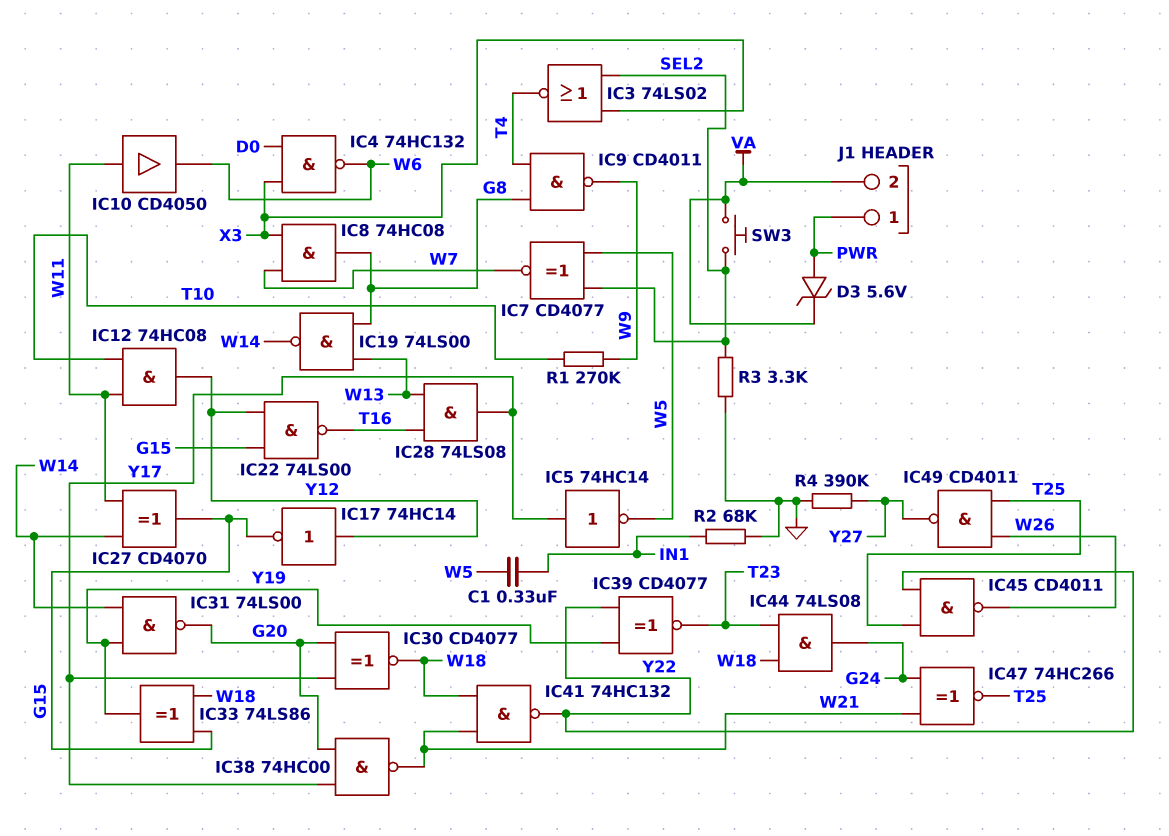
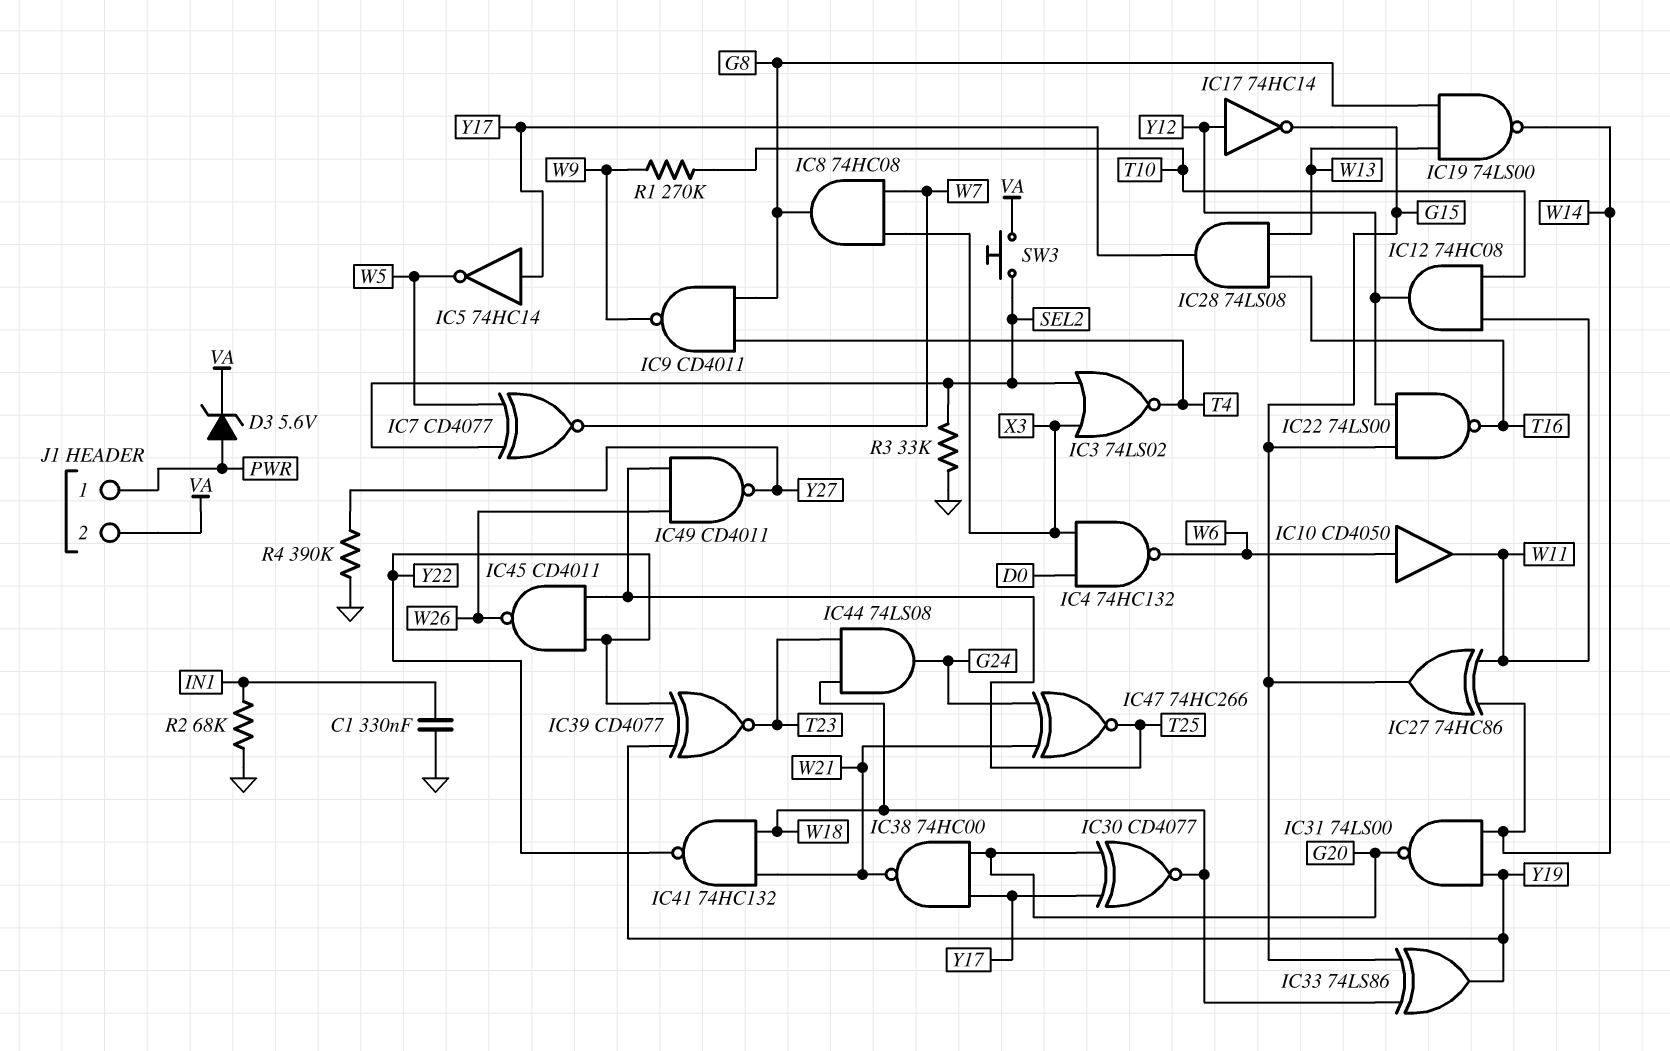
C1: 330nF (IN1, W5) -> 330nF (GND, IN1)
IC10: buffer CD4050 (in W11, out W6) -> buffer CD4050 (in W6, out W11)
IC27: XOR CD4070 (in W11, in W14, out G15) -> XOR 74HC86 (in W11, in W14, out G15)
R3: 3.3k (GND, SEL2) -> 33k (GND, SEL2)

